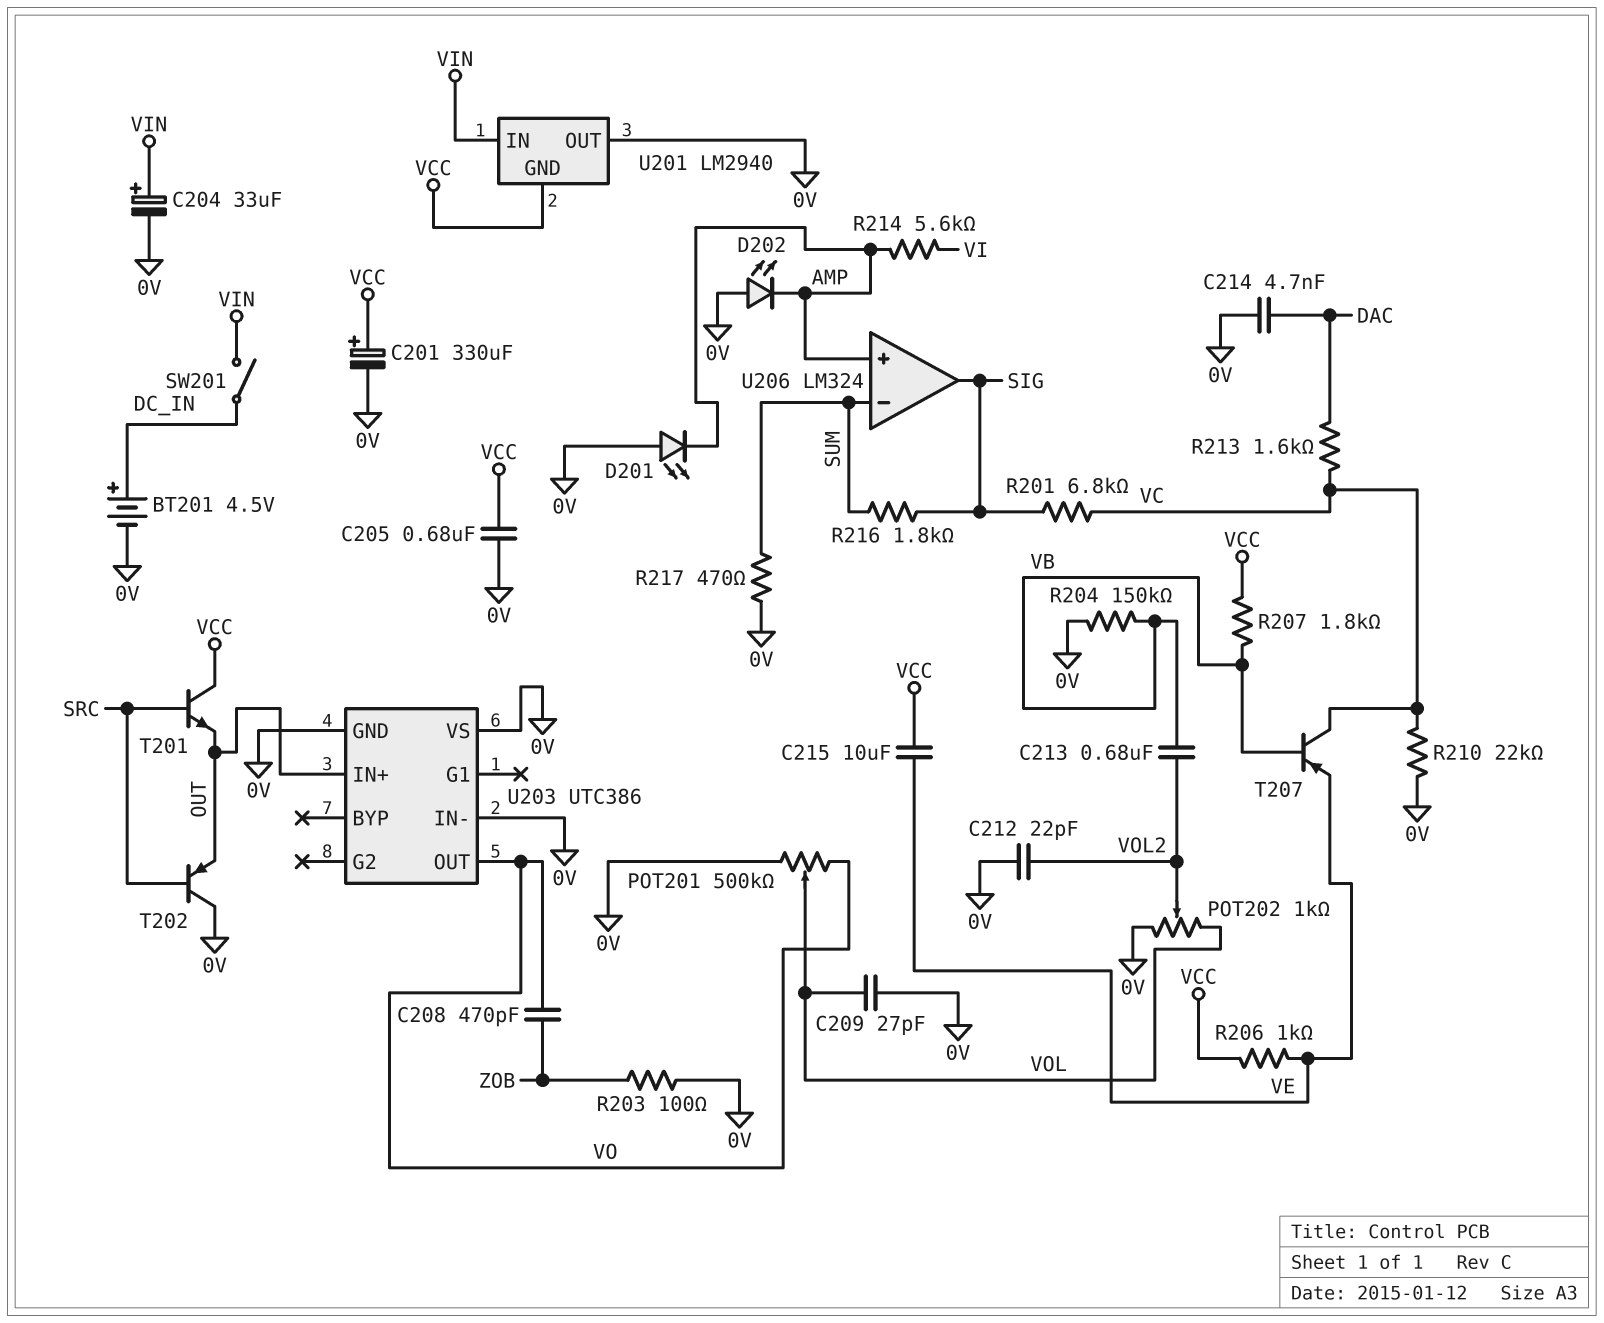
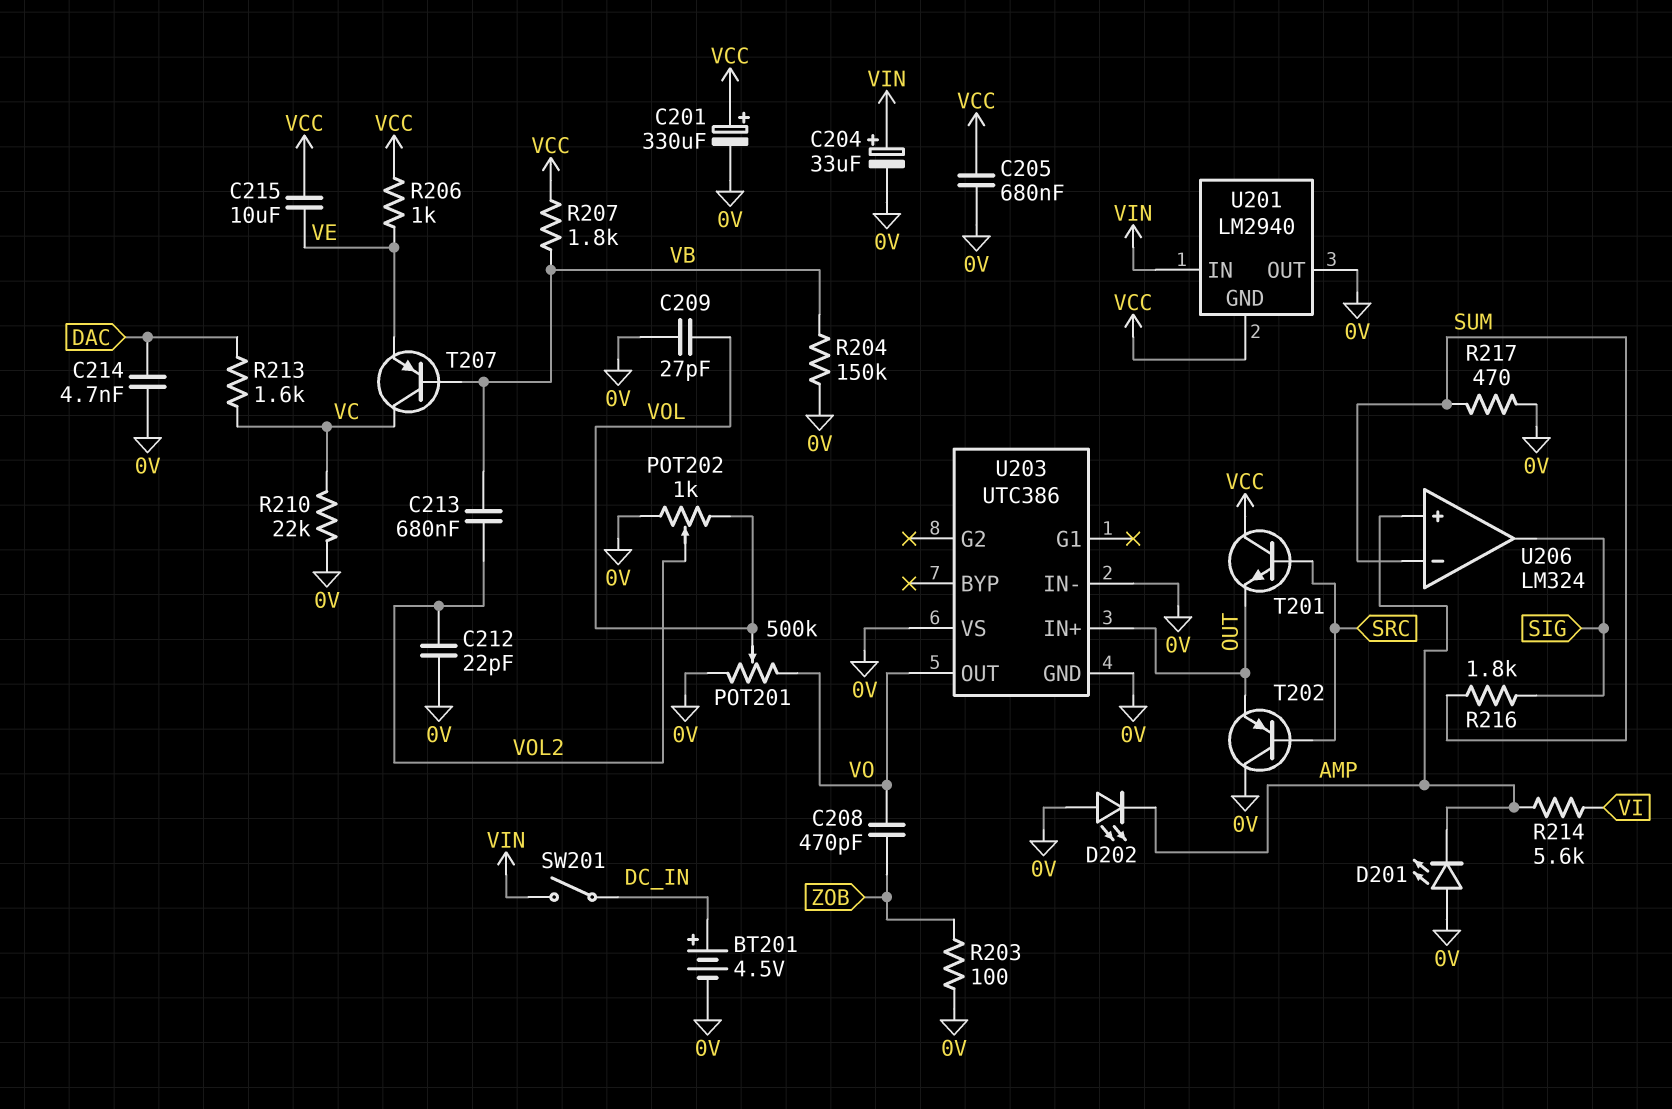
R201: 6.8k (SIG, VC) -> none

